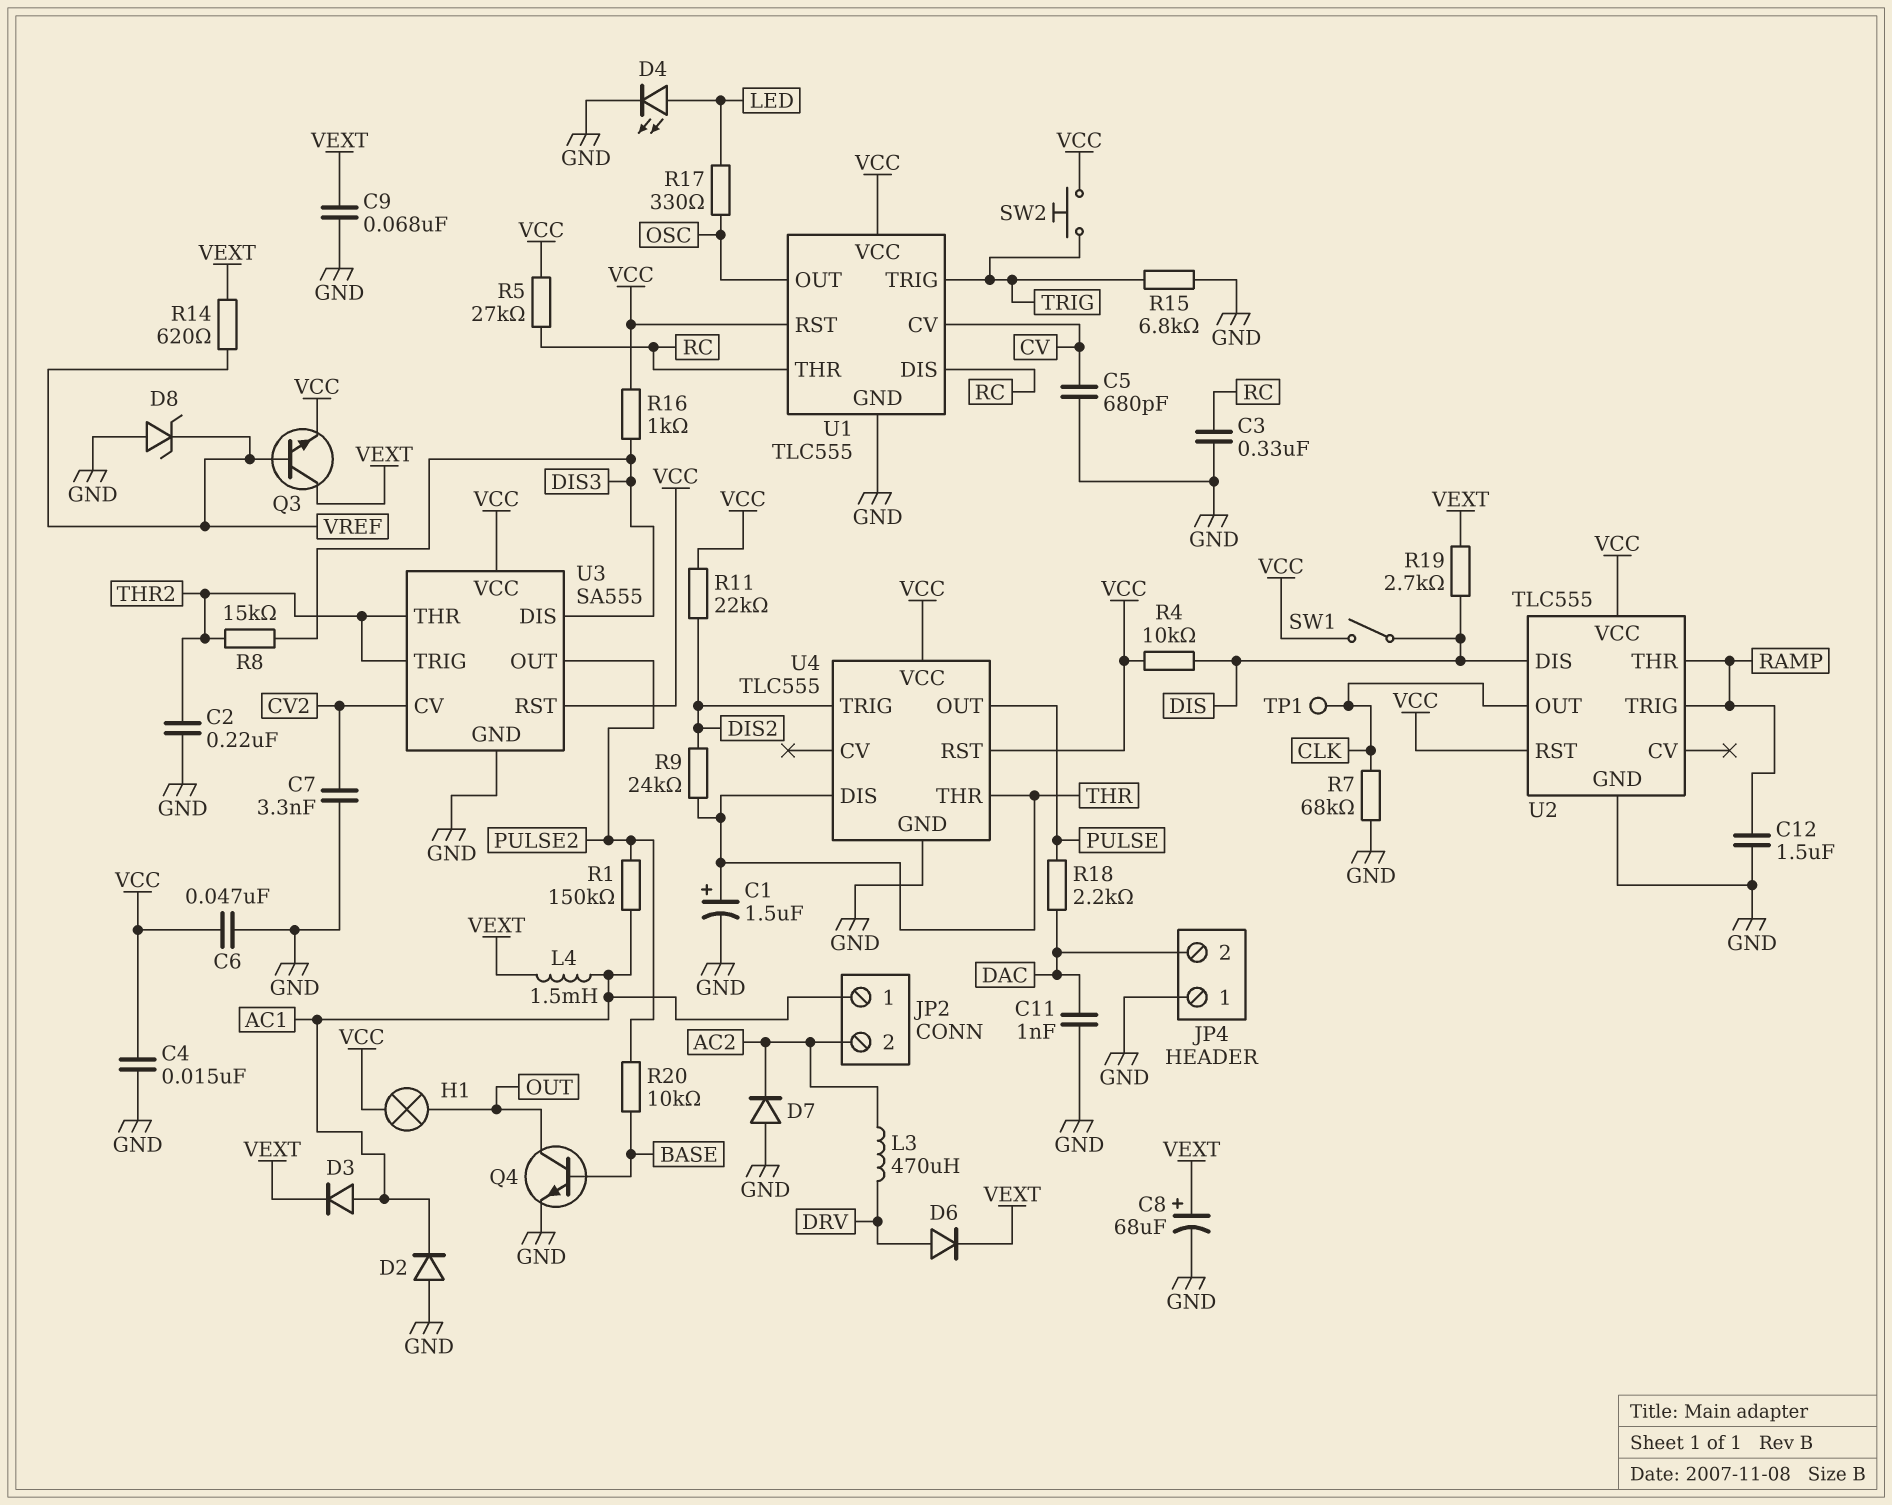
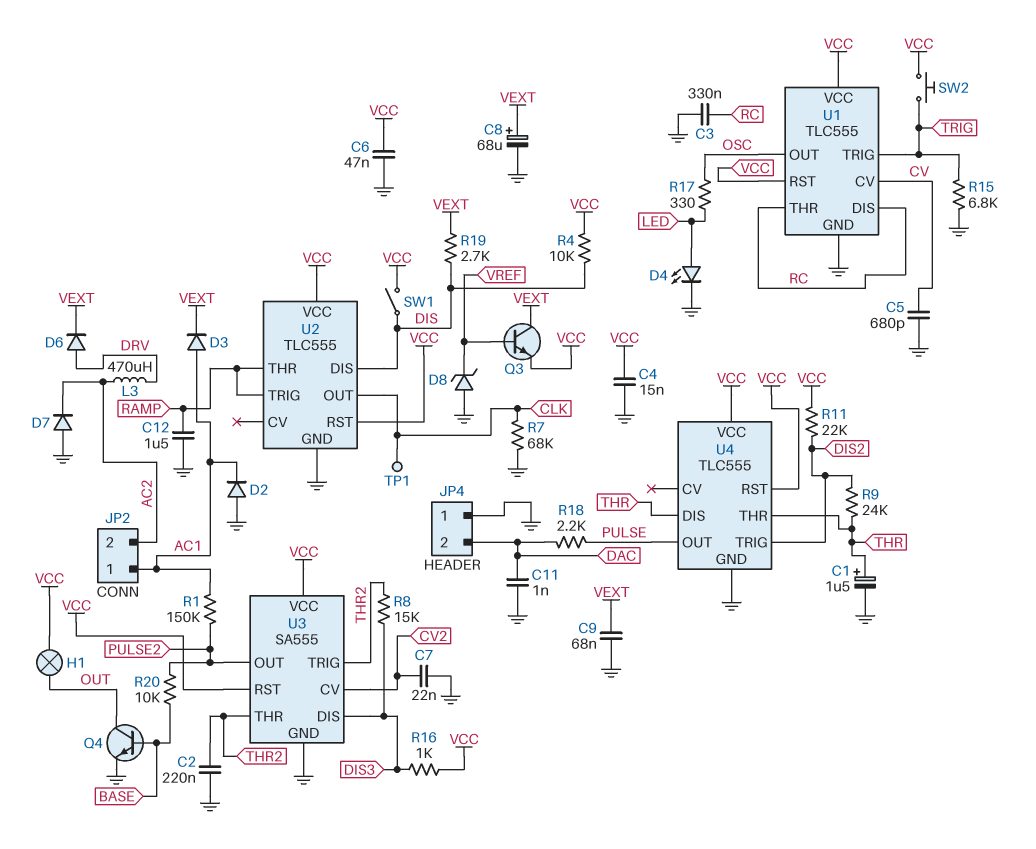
C7: 3.3nF (CV2, GND) -> 22nF (CV2, GND)
L4: 1.5mH (AC1, VEXT) -> none
R5: 27k (RC, VCC) -> none
R14: 620 (VEXT, VREF) -> none

